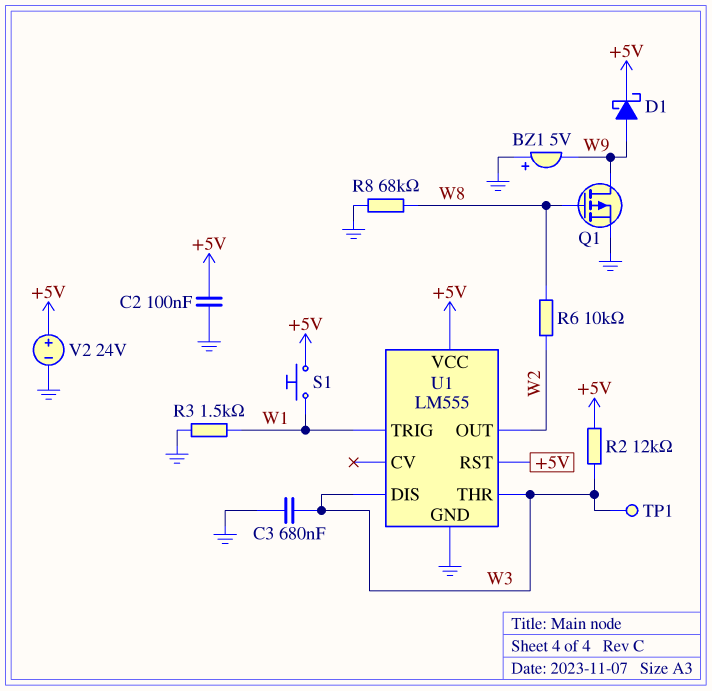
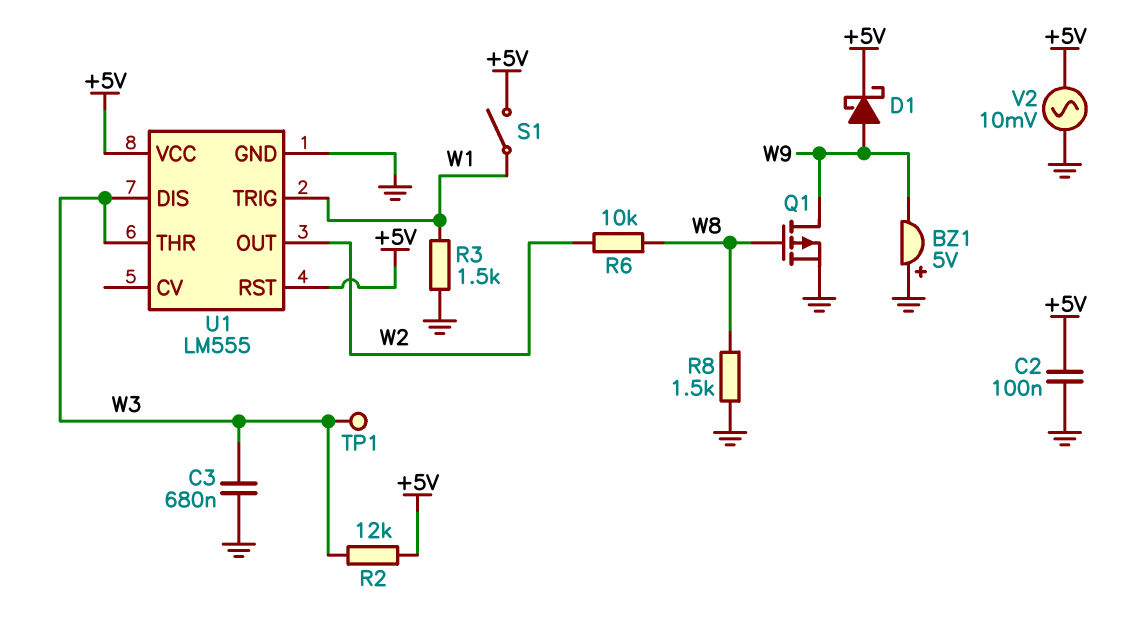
R8: 68k (GND, W8) -> 1.5k (GND, W8)
S1: button (+5V, W1) -> switch (+5V, W1)
V2: 24V (plus +5V, minus GND) -> AC 10mV (+5V, GND)

